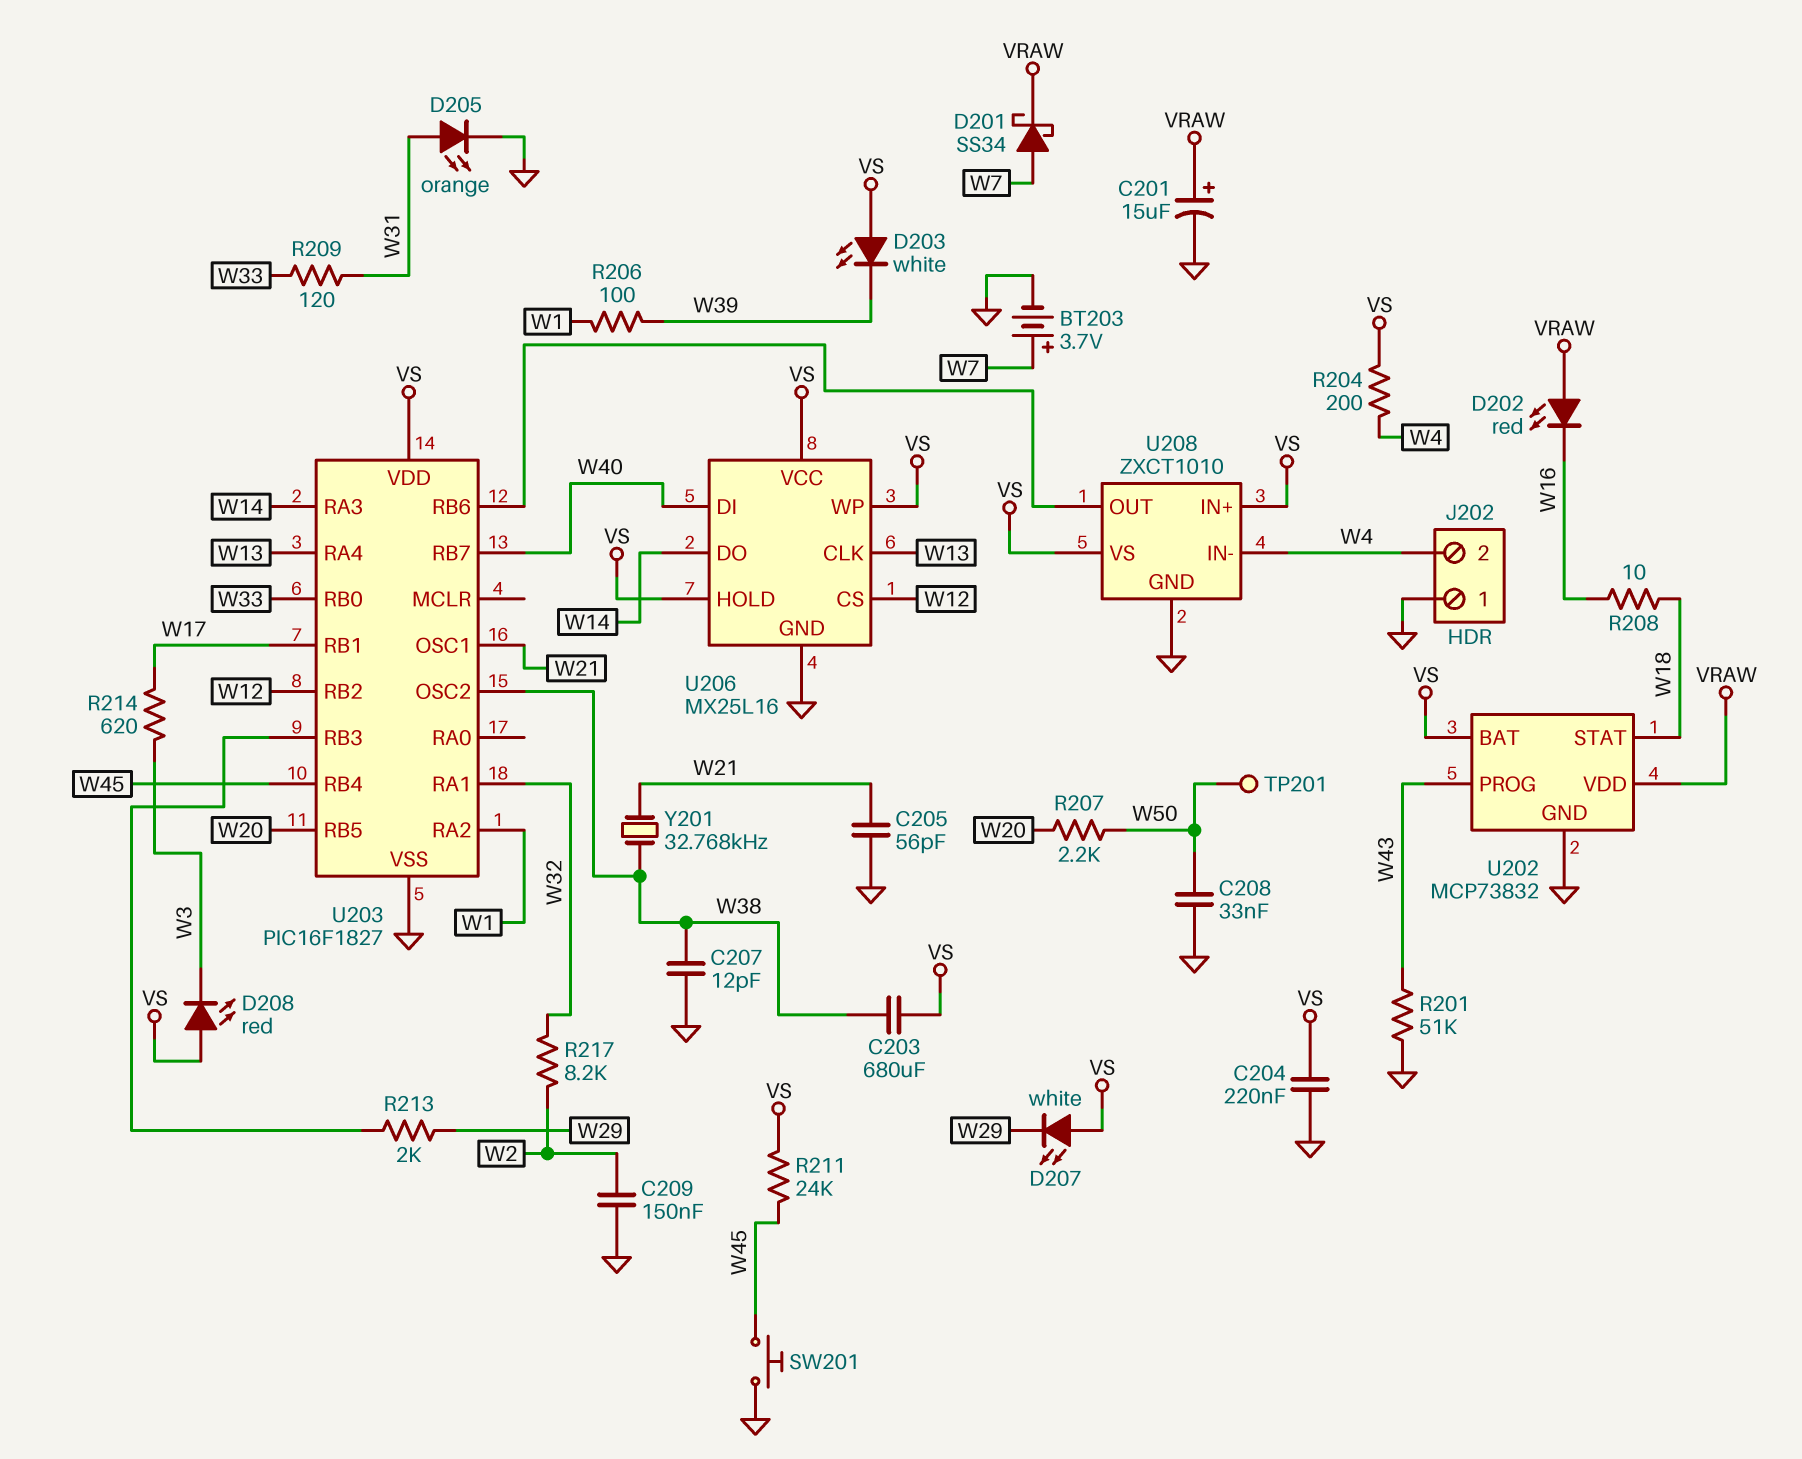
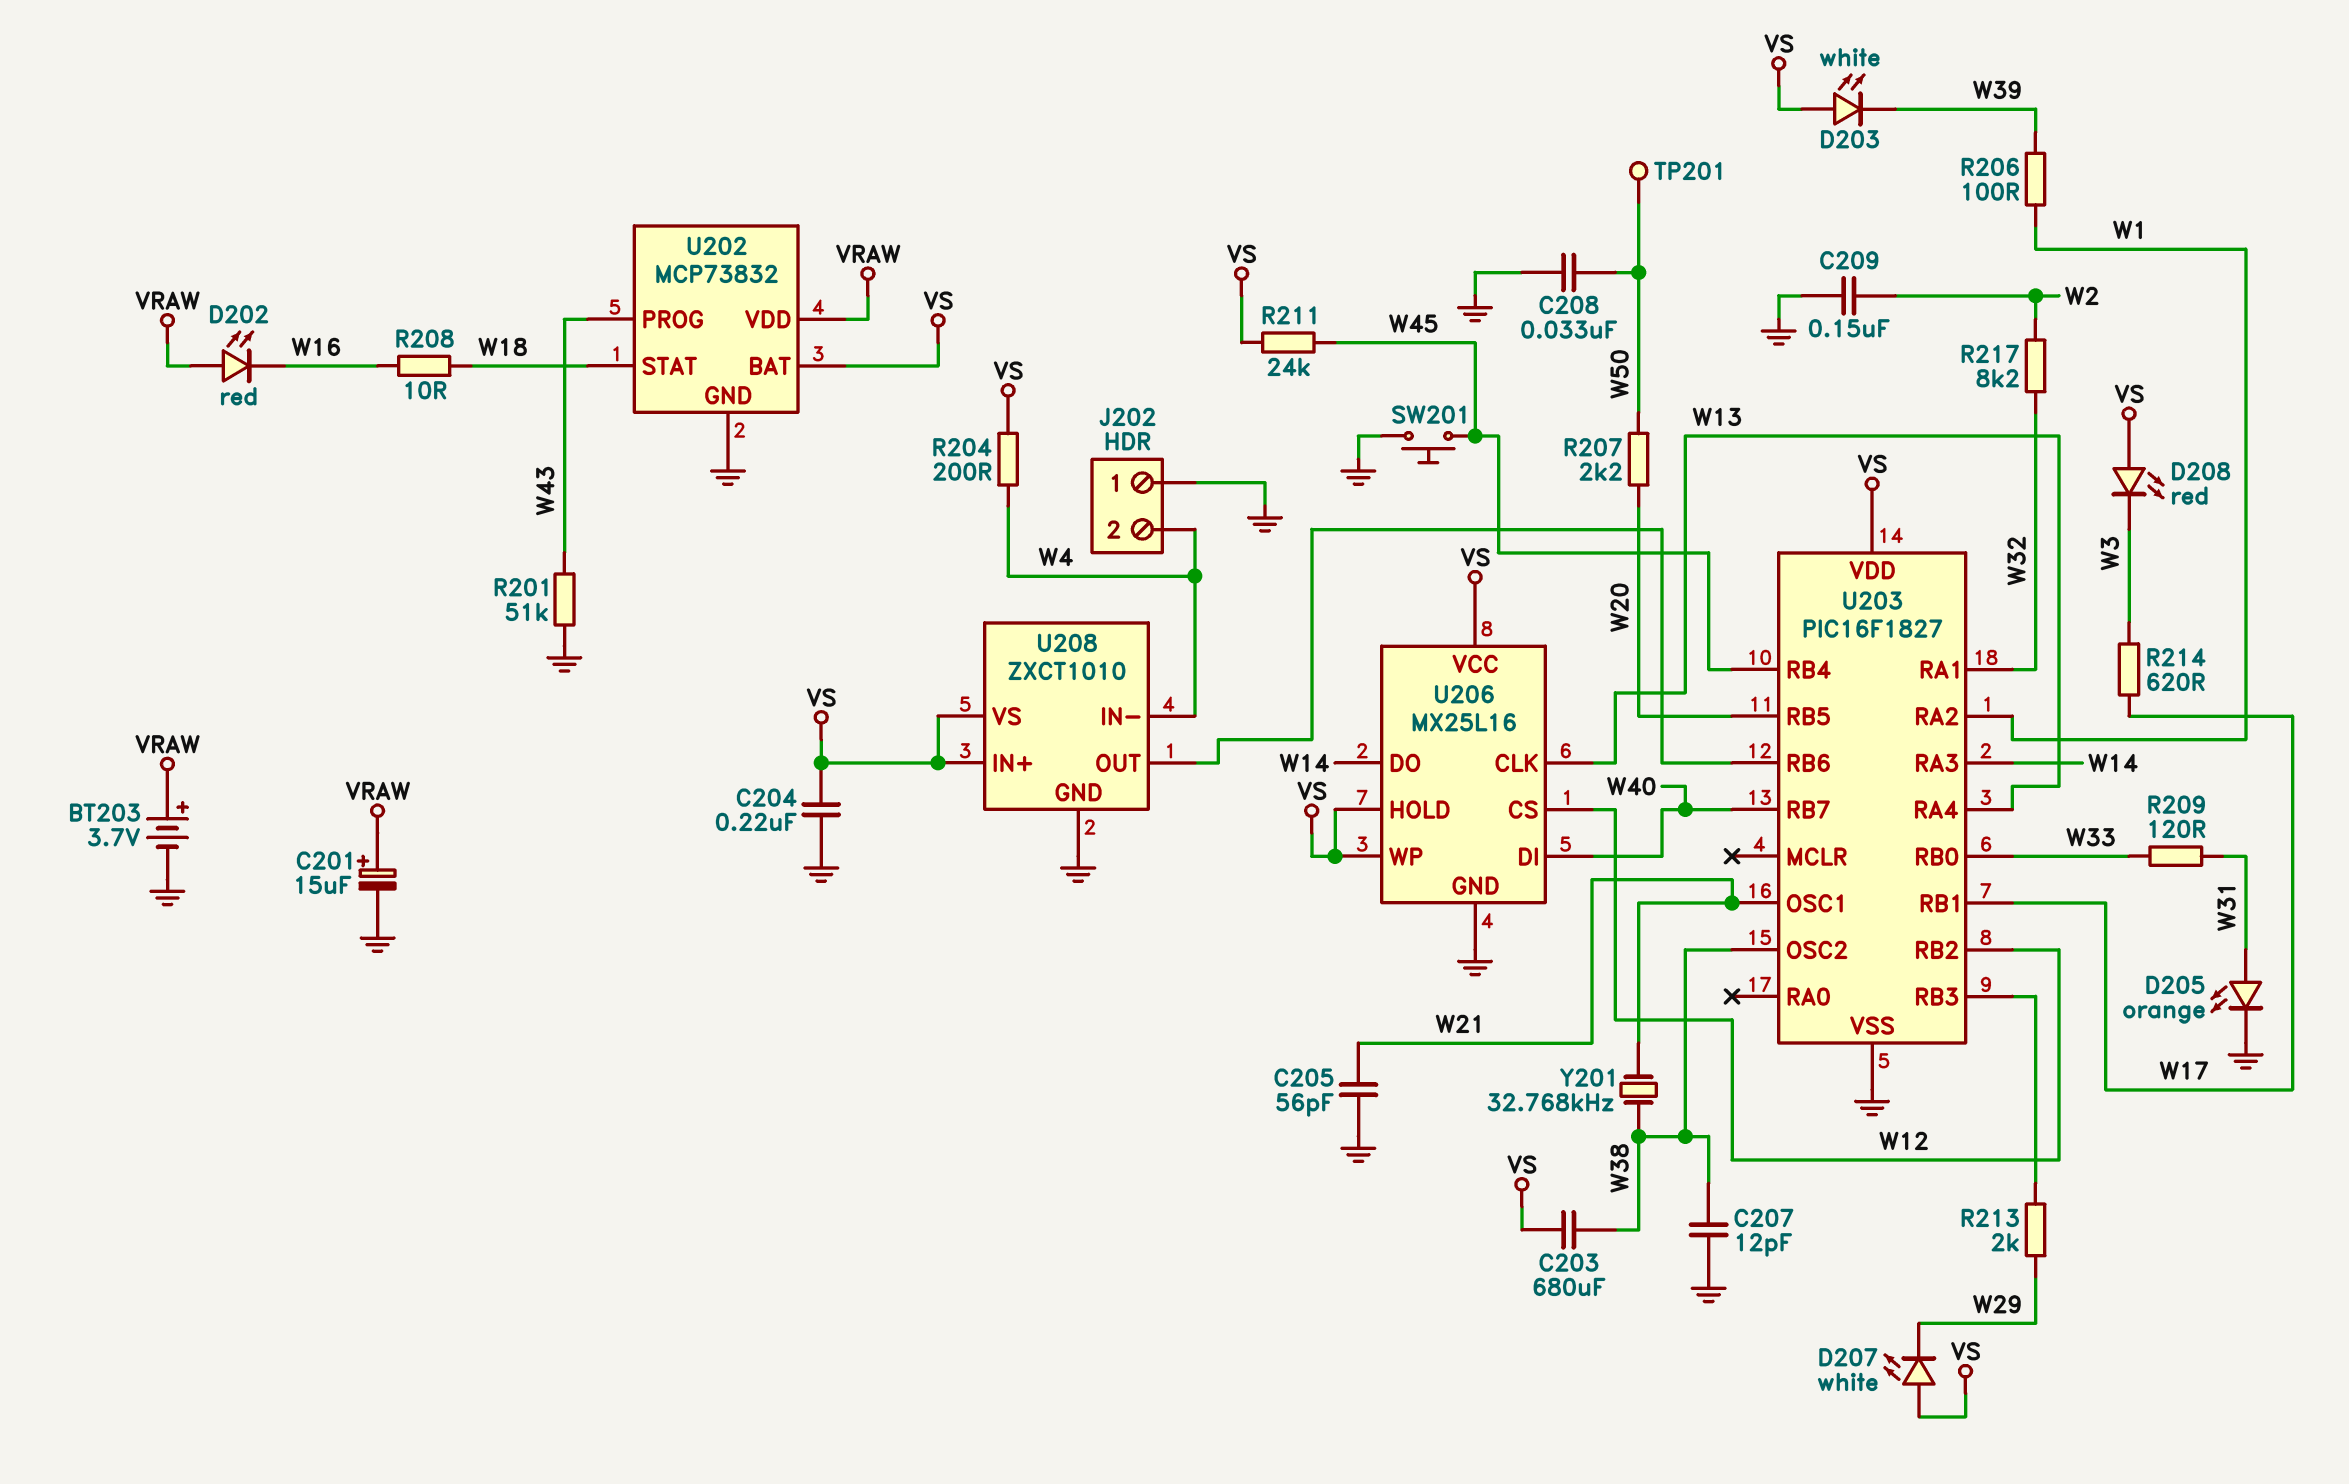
BT203: 3.7V (plus W7, minus GND) -> 3.7V (plus VRAW, minus GND)
D201: schottky SS34 (A W7, K VRAW) -> none

